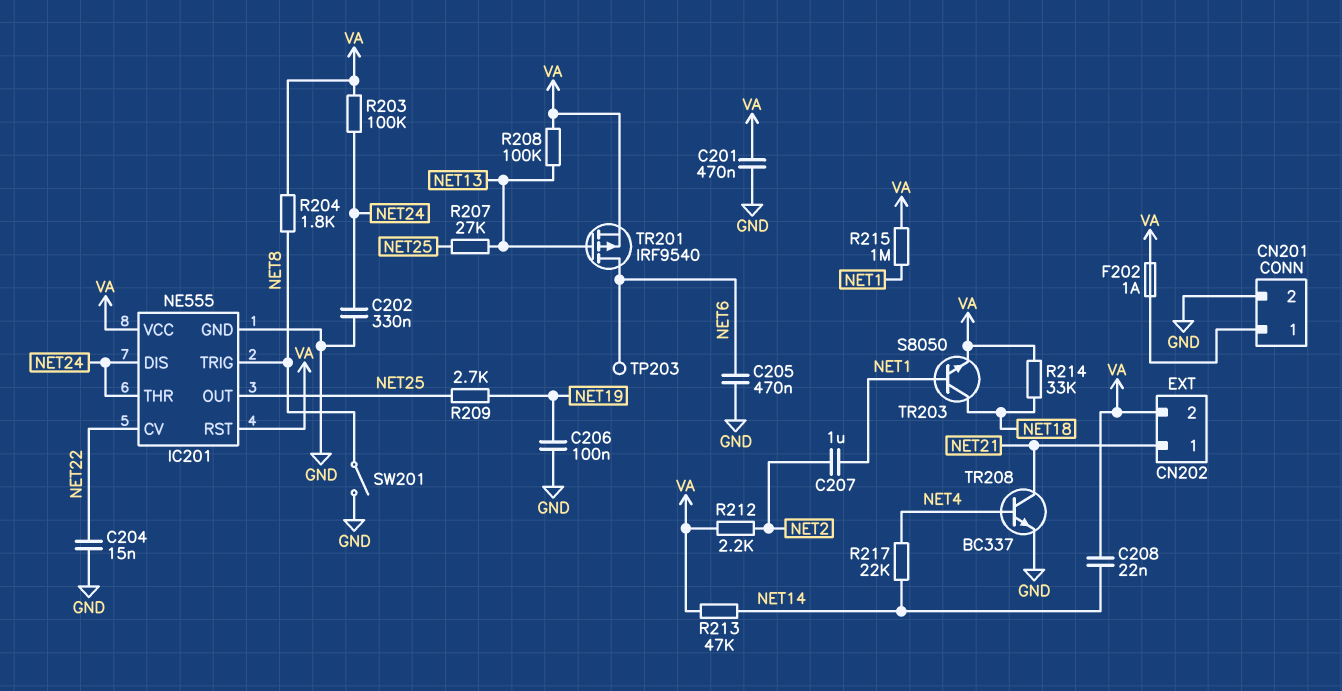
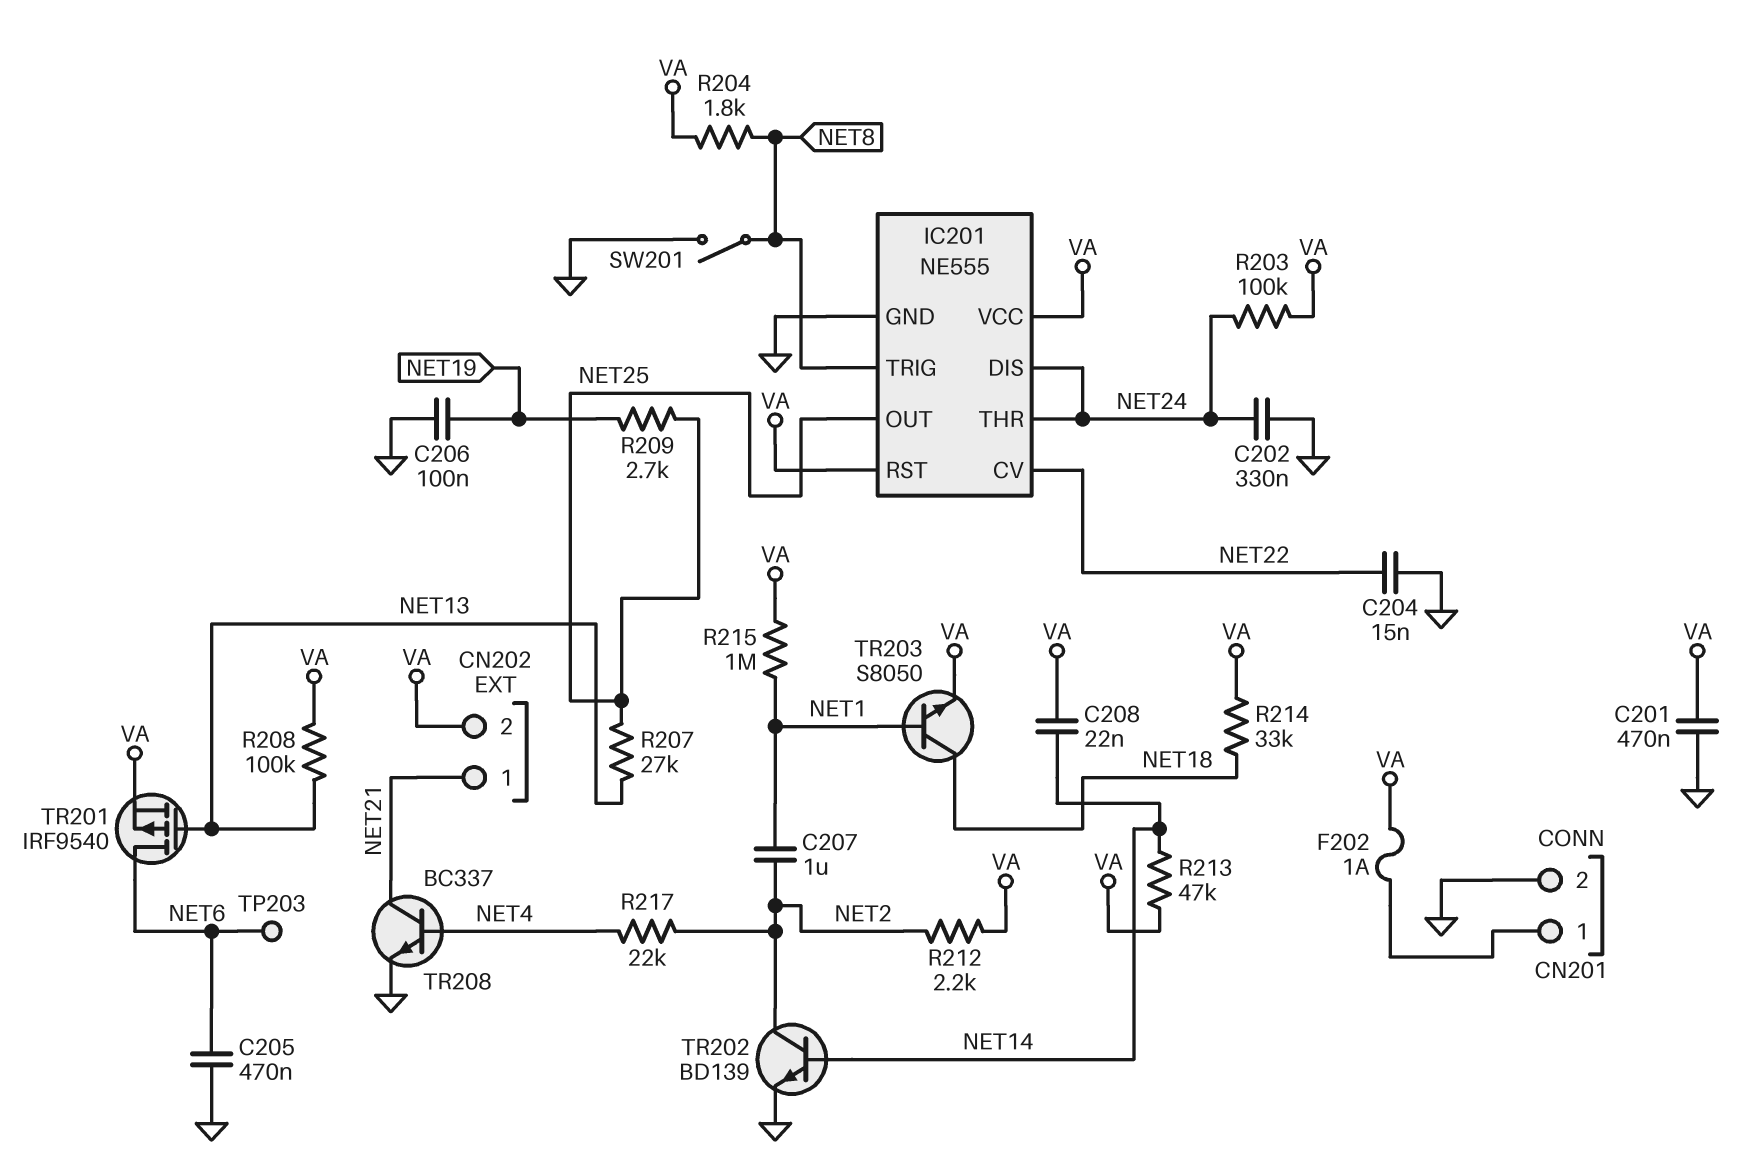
R217: 22k (NET4, NET14) -> 22k (NET2, NET4)
TR202: none -> NPN BD139 (B NET14, C NET2, E GND)

